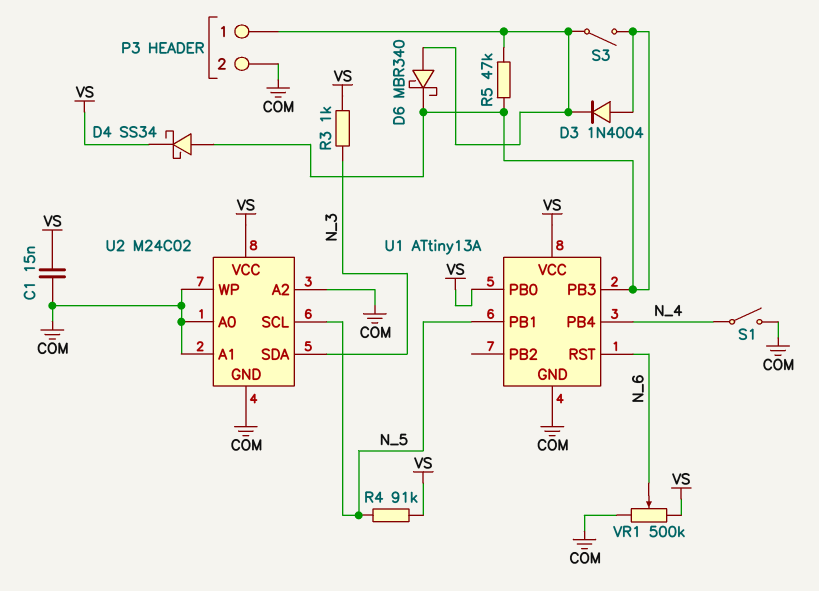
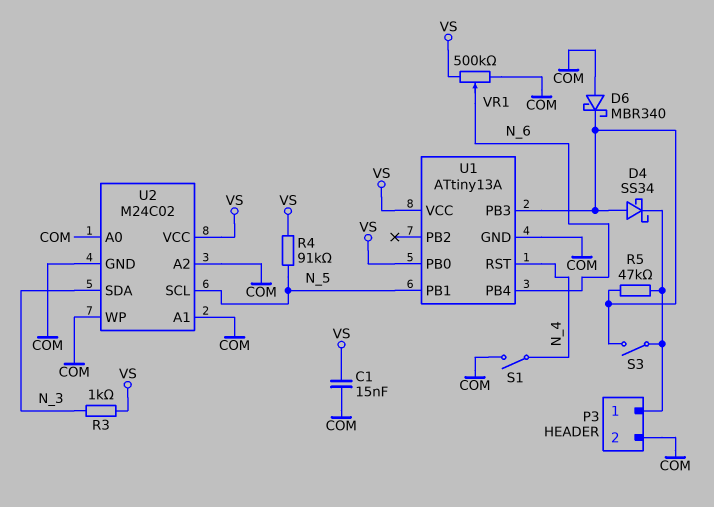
D3: diode 1N4004 (A U1/PB3, K P3/1) -> none
D4: schottky SS34 (A U1/PB3, K VS) -> schottky SS34 (A U1/PB3, K P3/1)
D6: schottky MBR340 (A P3/1, K U1/PB3) -> schottky MBR340 (A COM, K U1/PB3)
U1 pin PB4: N_4 -> N_6
U1 pin RST: N_6 -> N_4

